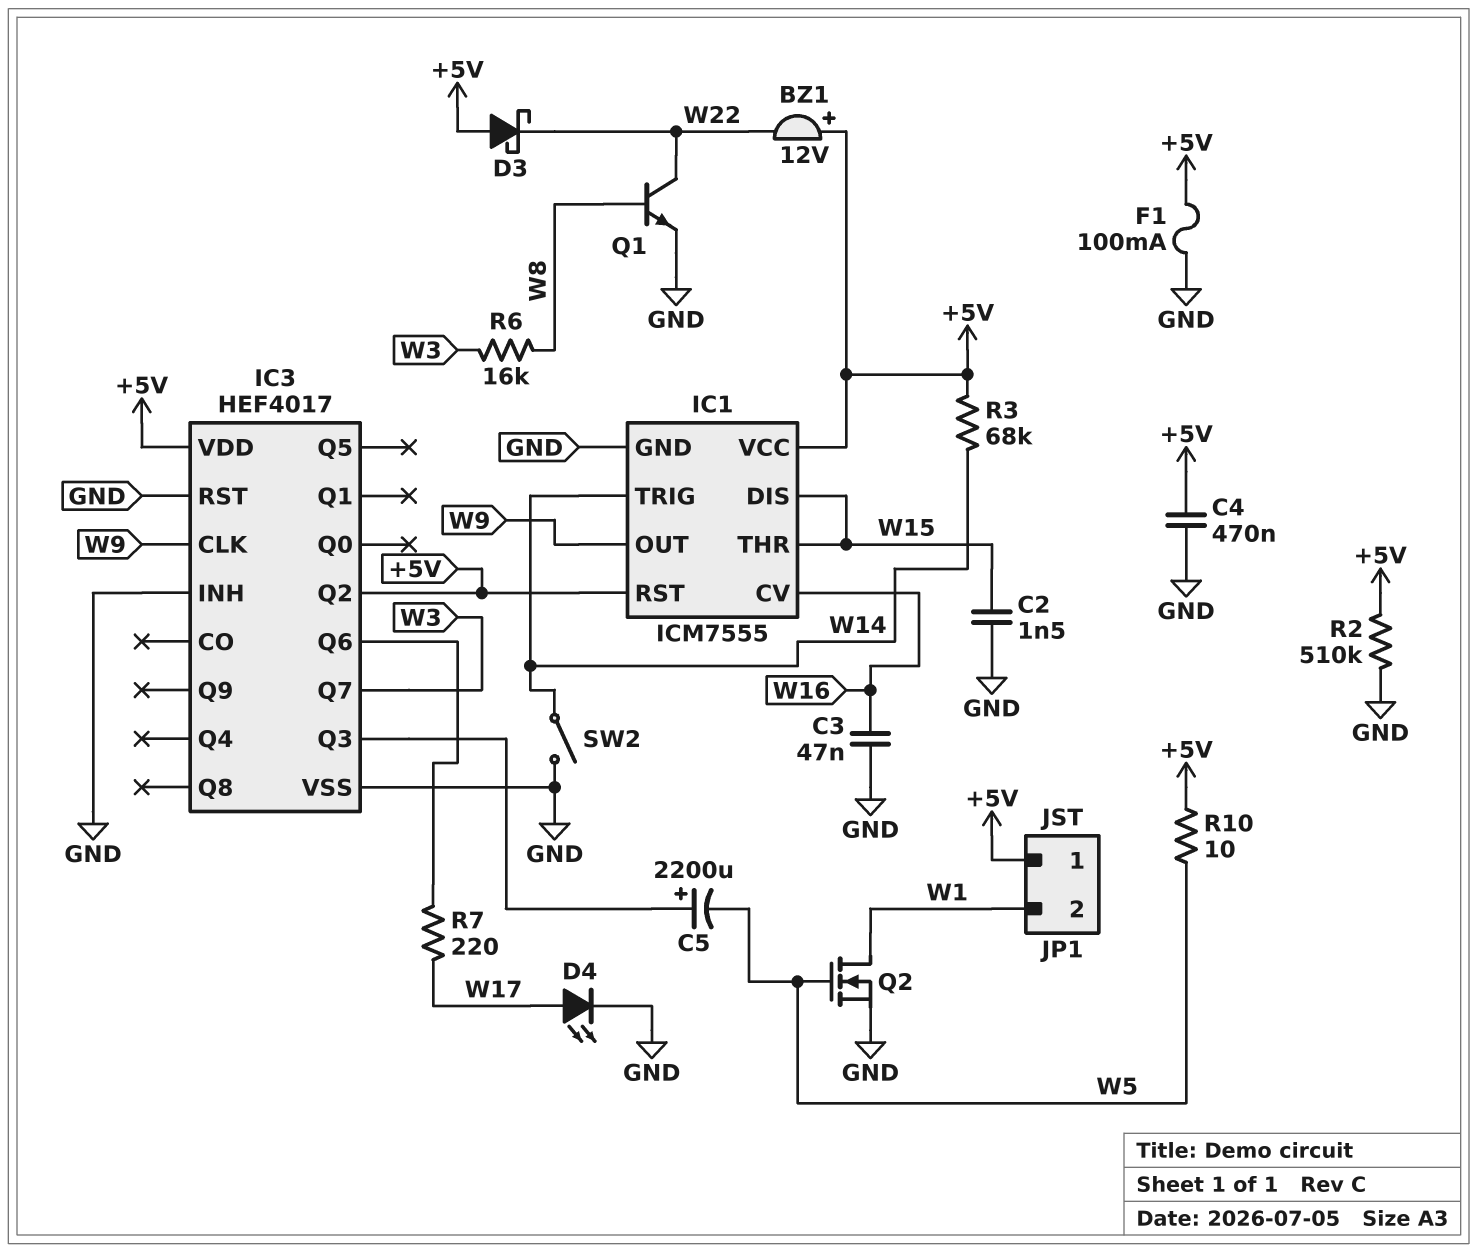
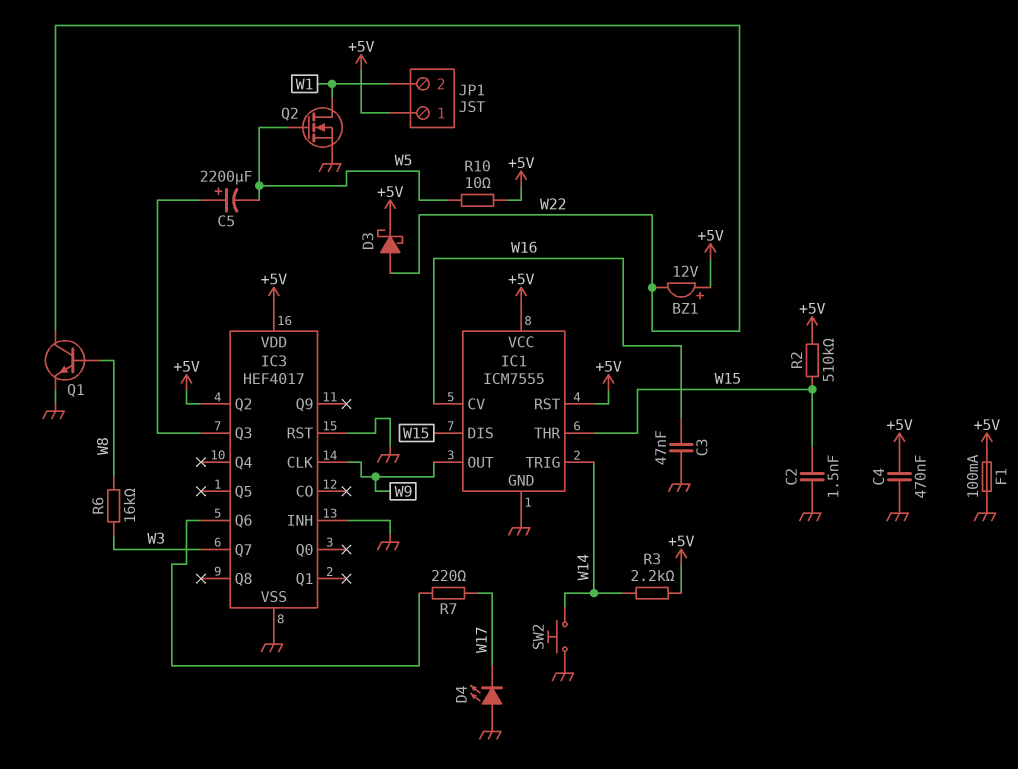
D3: schottky (A +5V, K W22) -> schottky (A W22, K +5V)
D4: LED (A W17, K GND) -> LED (A GND, K W17)
R2: 510k (+5V, GND) -> 510k (+5V, W15)
R3: 68k (+5V, W14) -> 2.2k (+5V, W14)
SW2: switch (GND, W14) -> button (GND, W14)

